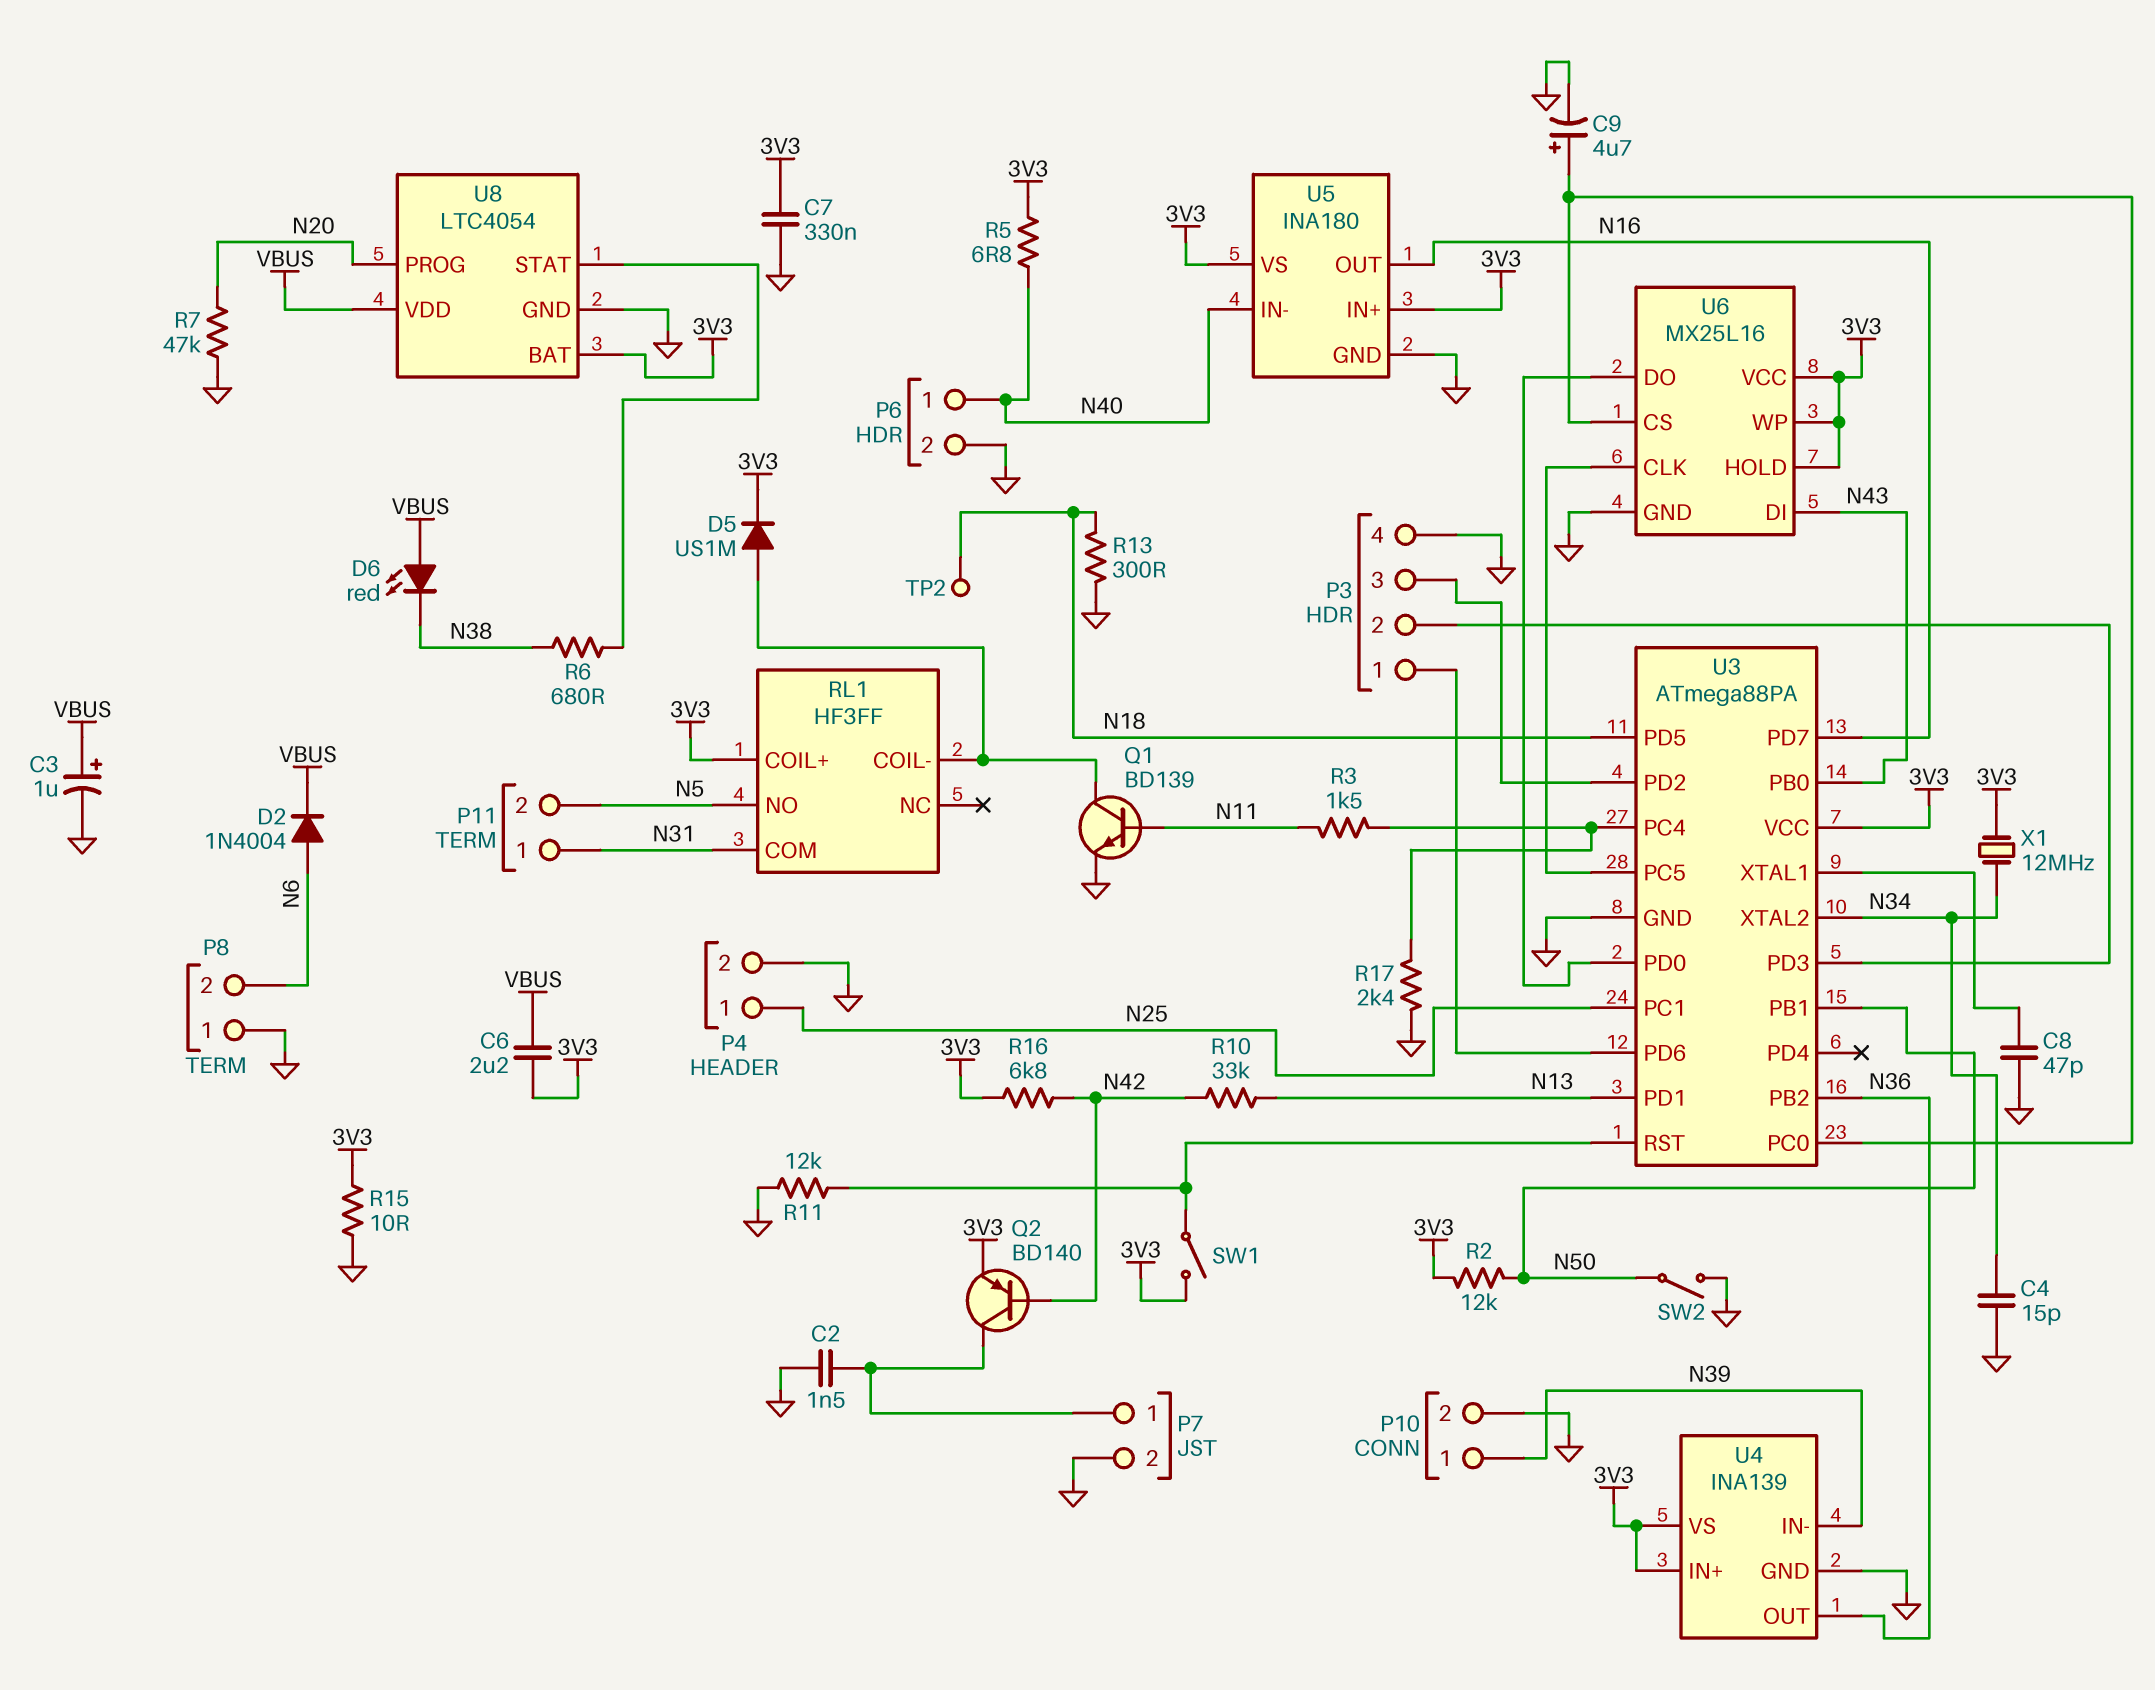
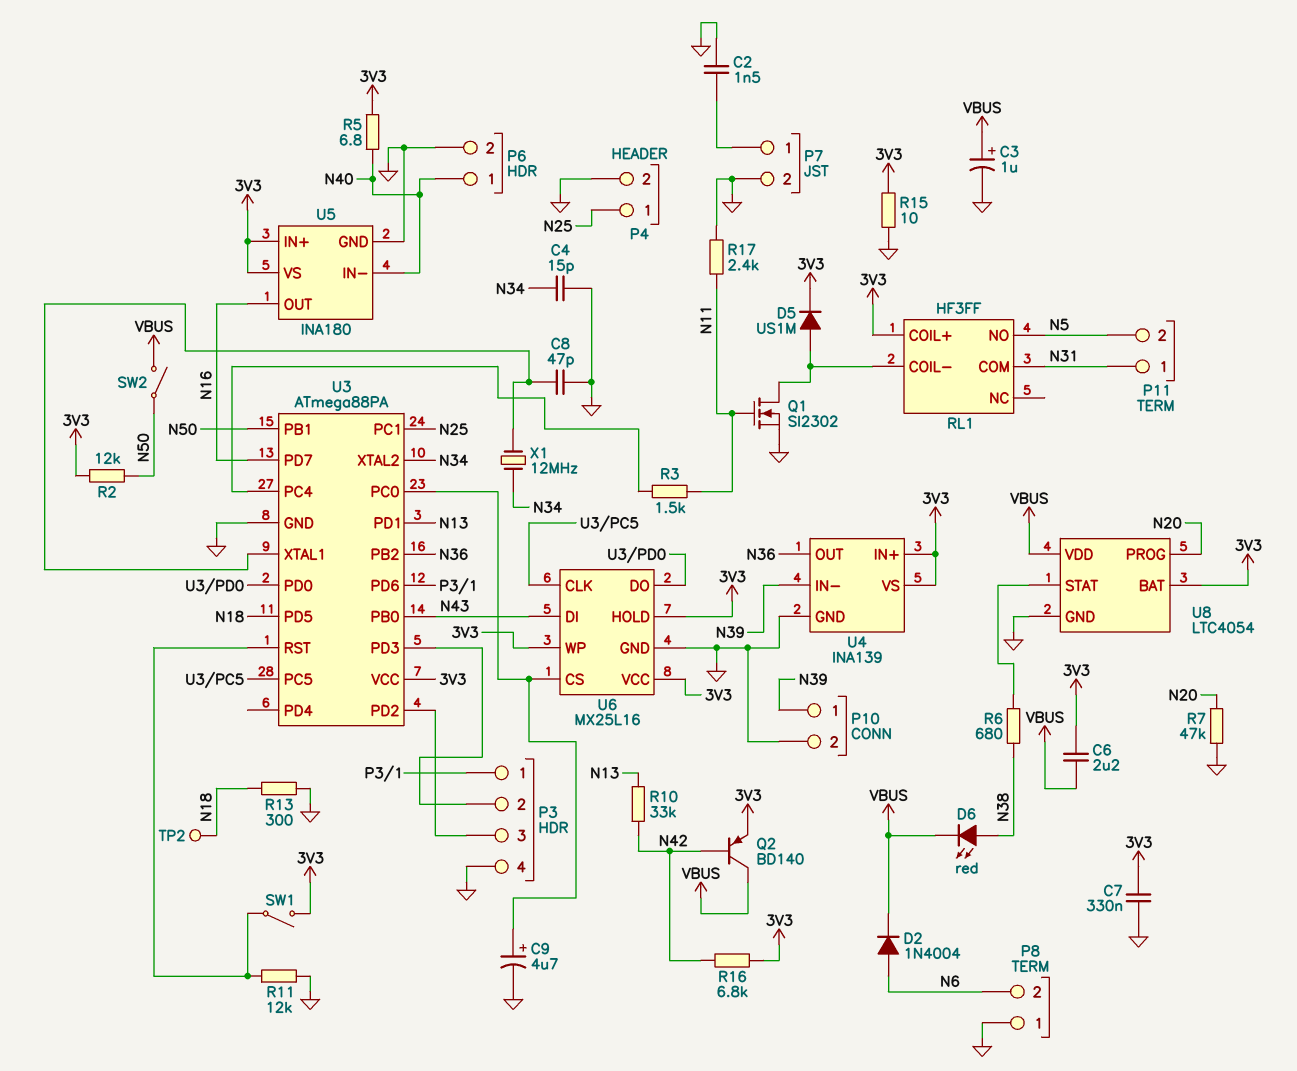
D6: LED red (A VBUS, K N38) -> LED red (A N38, K VBUS)
Q1: NPN BD139 (B N11, C RL1/COIL-, E GND) -> NMOS SI2302 (G N11, D RL1/COIL-, S GND)
Q2: PNP BD140 (B N42, C P7/1, E 3V3) -> PNP BD140 (B N42, C VBUS, E 3V3)
R17: 2.4k (GND, U3/PC4) -> 2.4k (GND, N11)
SW2: switch (GND, N50) -> switch (N50, VBUS)
X1: 12MHz (3V3, N34) -> 12MHz (N34, U3/XTAL1)

